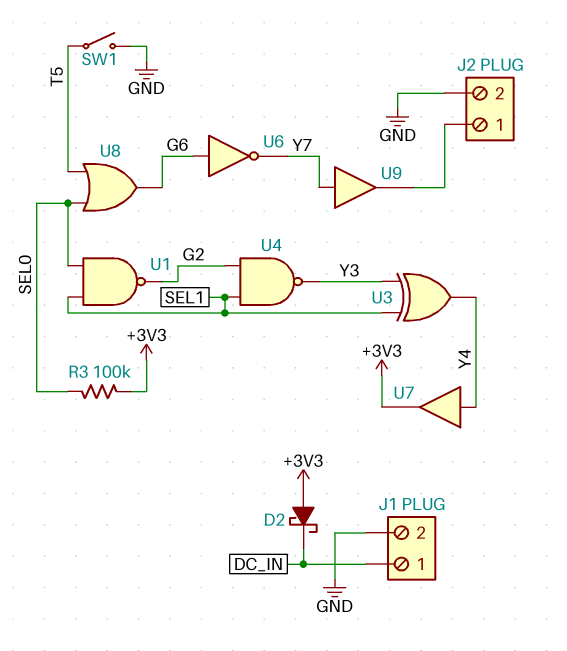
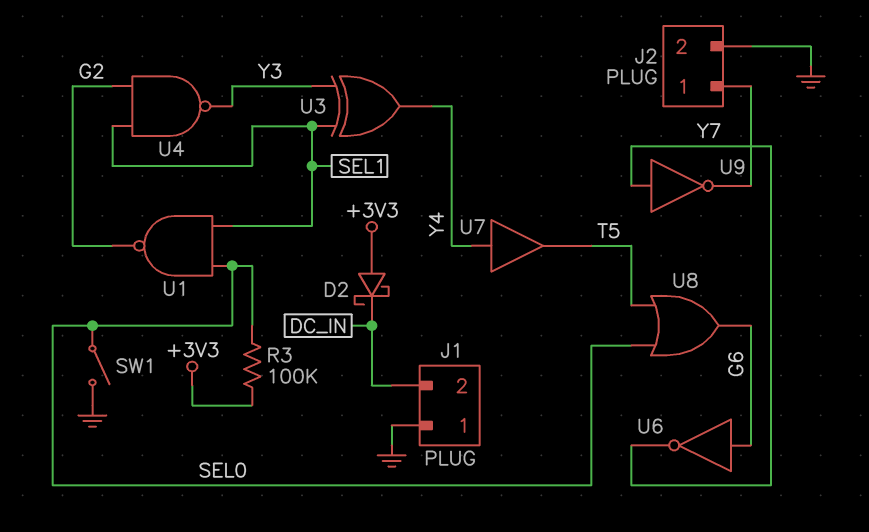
J1 pin 1: DC_IN -> GND
J1 pin 2: GND -> DC_IN
SW1: switch (GND, T5) -> switch (GND, SEL0)
U7: buffer (in Y4, out +3V3) -> buffer (in Y4, out T5)
U9: buffer (in Y7, out J2/1) -> NOT (in Y7, out J2/1)

